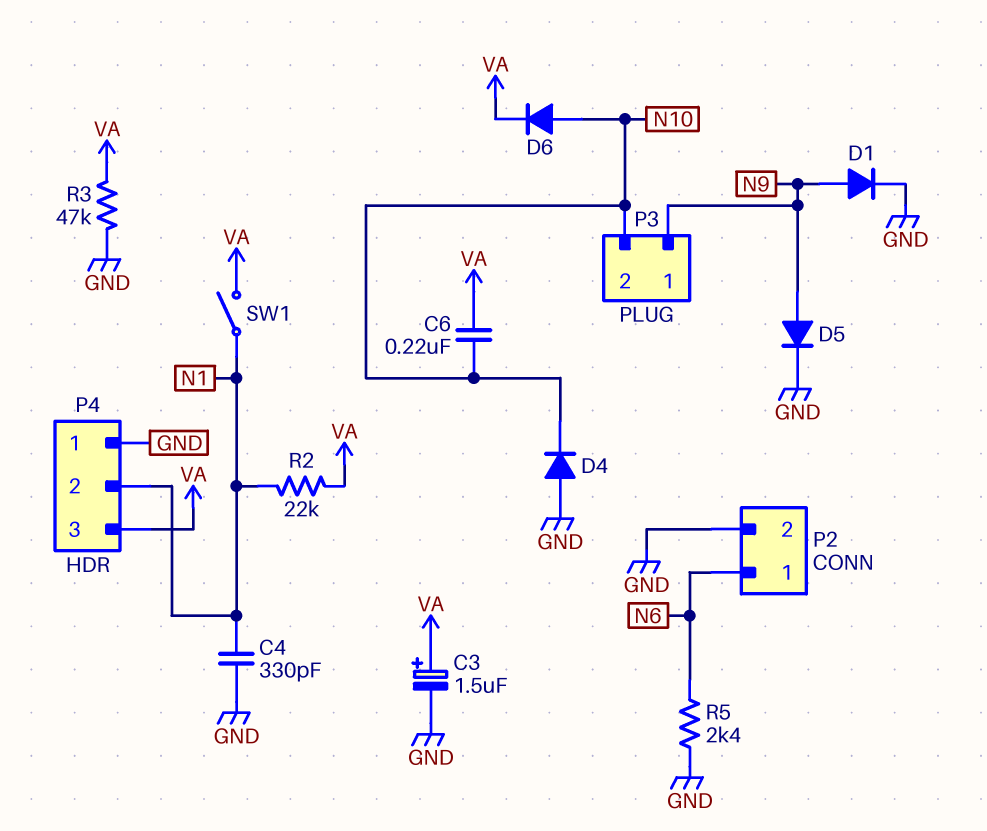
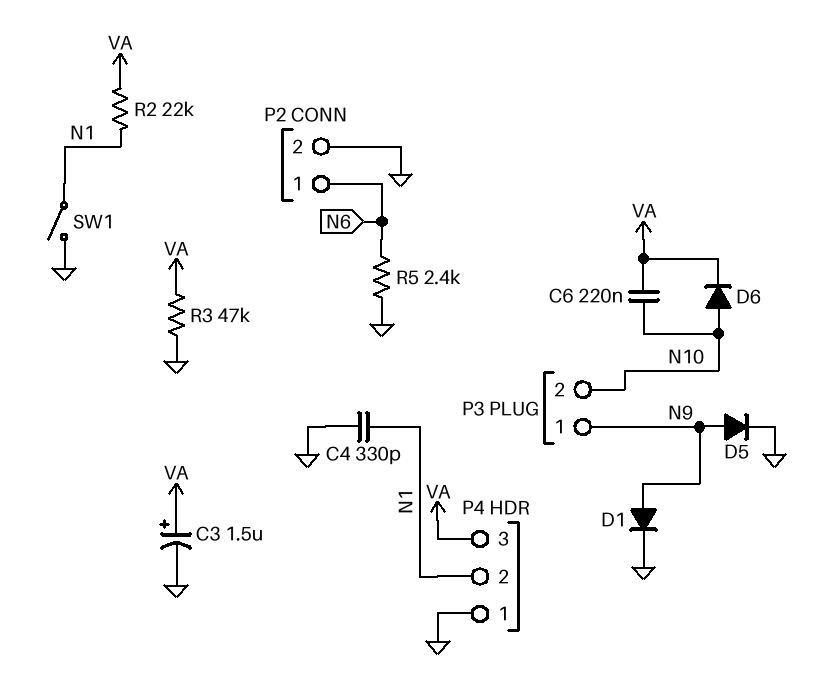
D4: diode (A GND, K N10) -> none
SW1: switch (N1, VA) -> switch (GND, N1)

